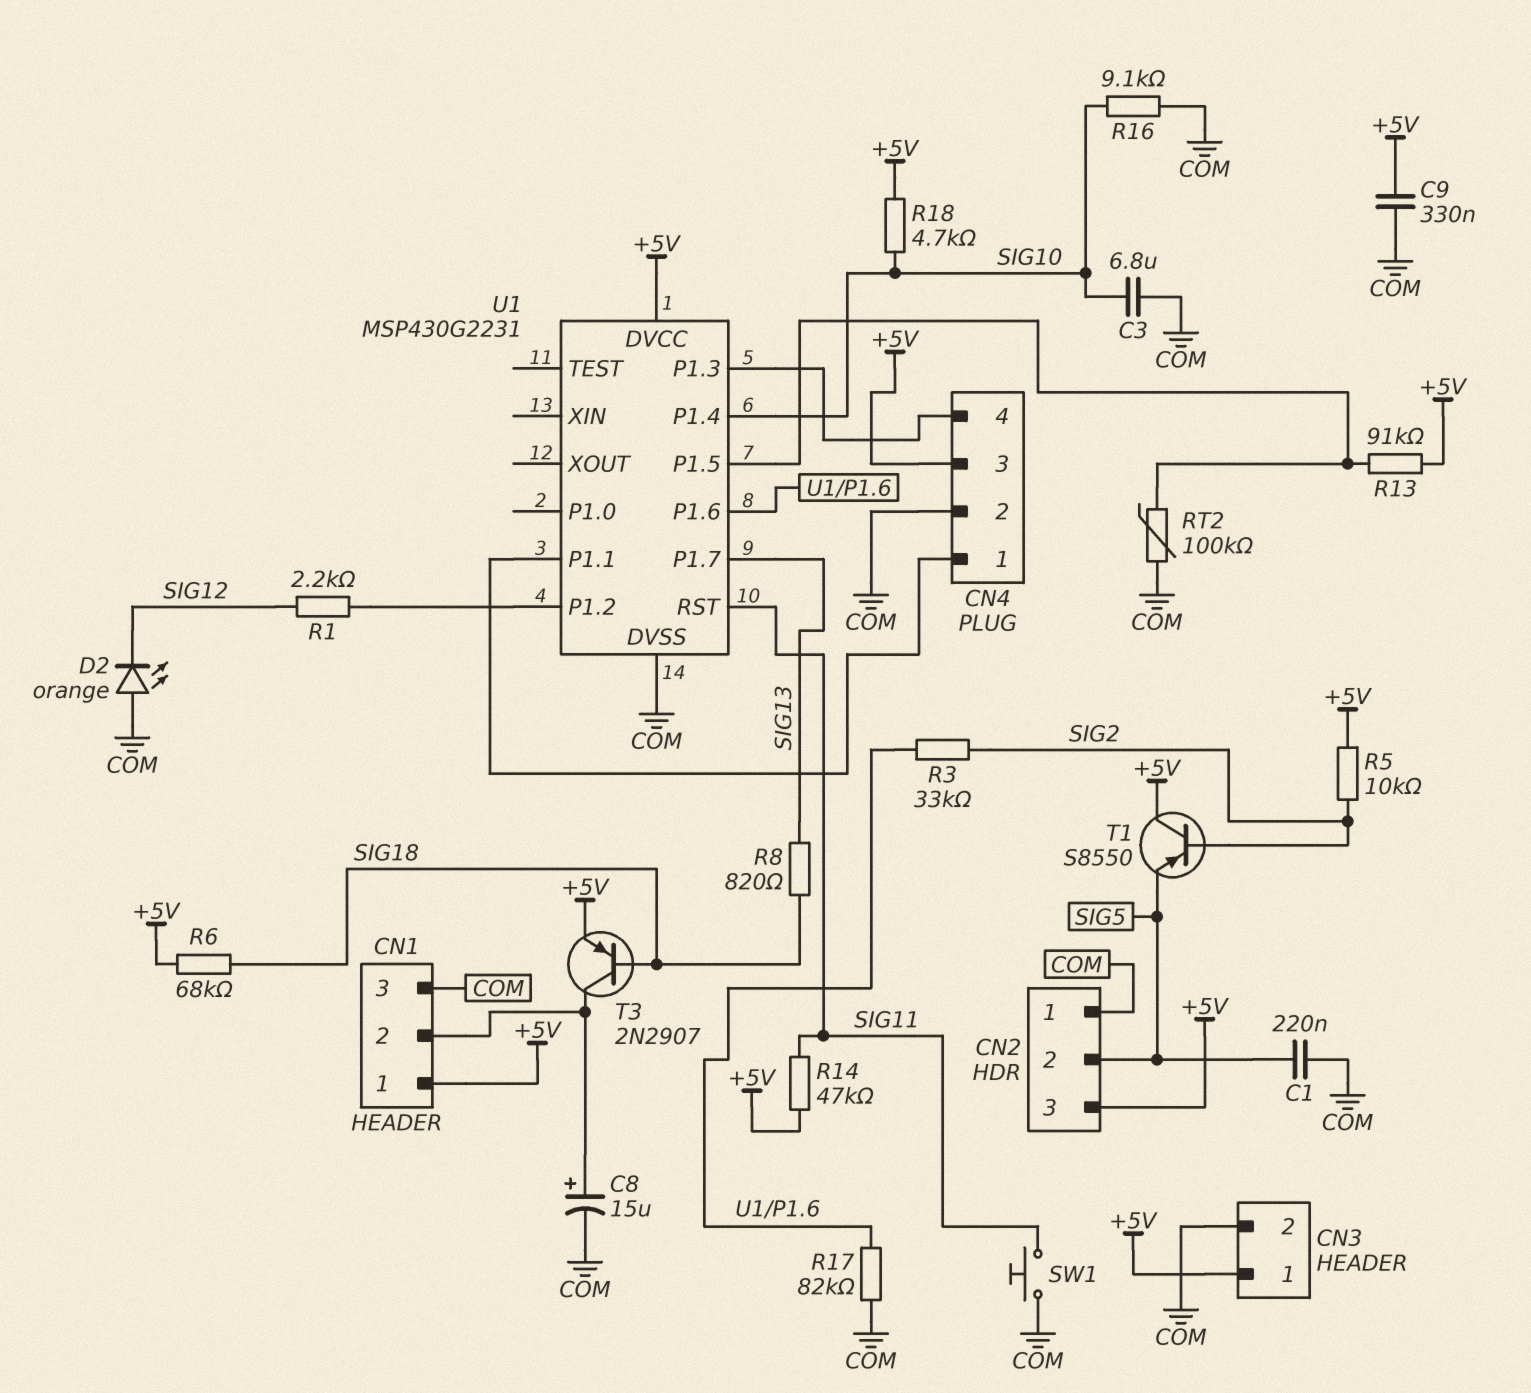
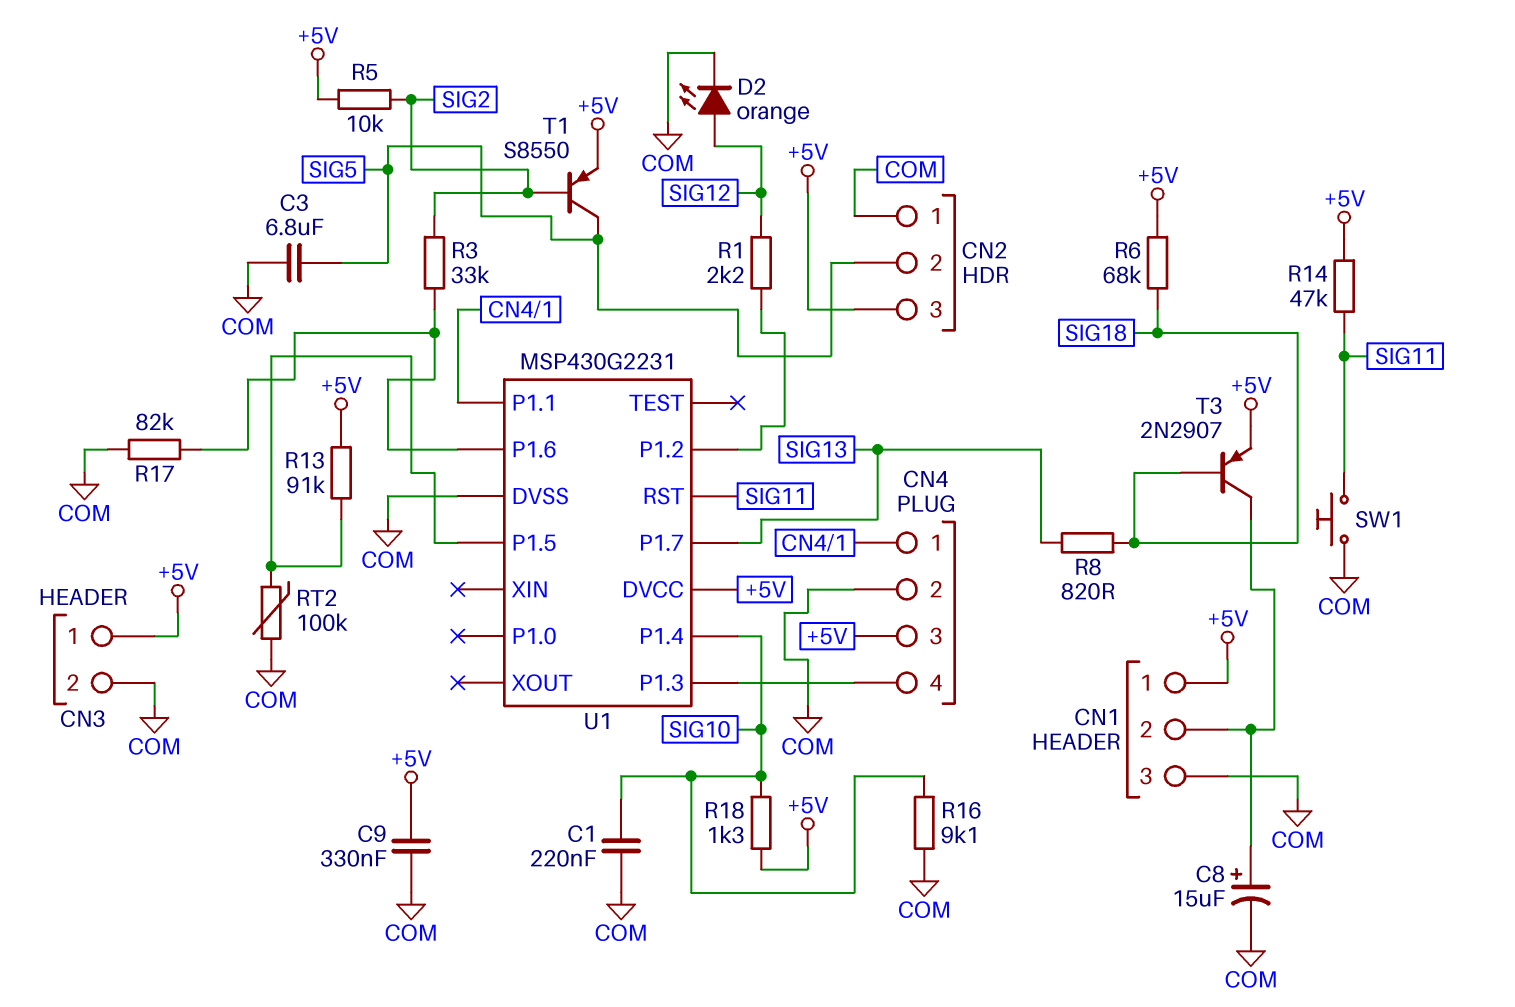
C1: 220nF (COM, SIG5) -> 220nF (COM, SIG10)
C3: 6.8uF (COM, SIG10) -> 6.8uF (COM, SIG5)
D2: LED orange (A COM, K SIG12) -> LED orange (A SIG12, K COM)
R18: 4.7k (+5V, SIG10) -> 1.3k (+5V, SIG10)
T1: PNP S8550 (B SIG2, C +5V, E SIG5) -> PNP S8550 (B SIG2, C SIG5, E +5V)

